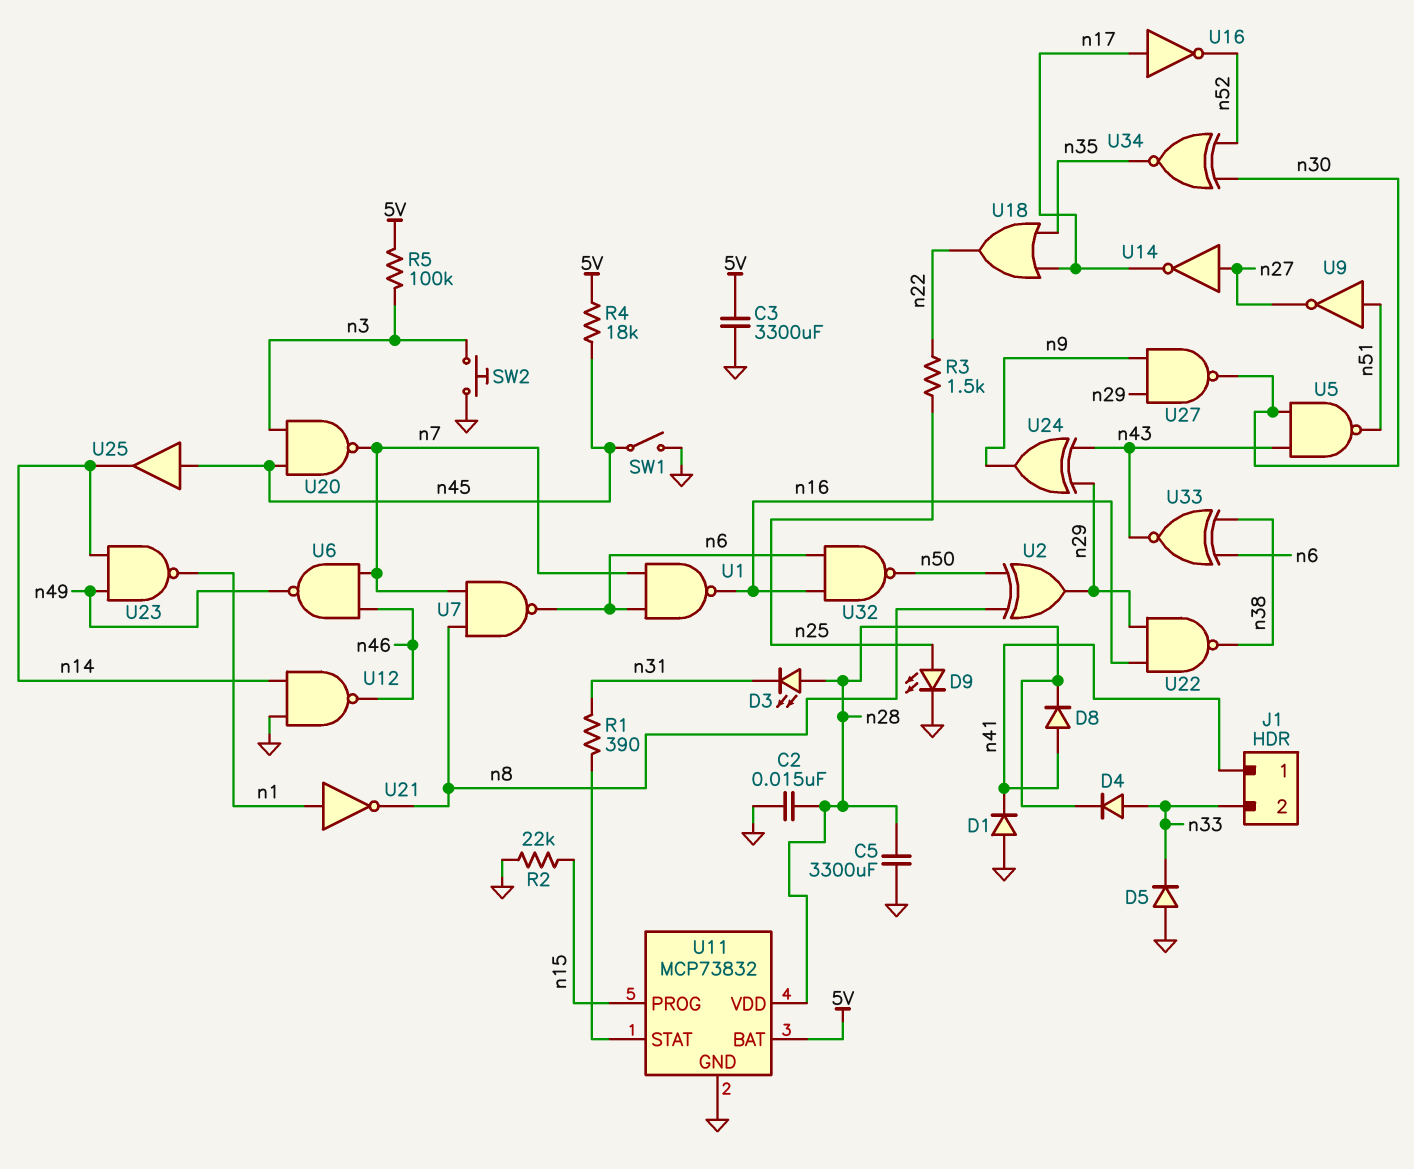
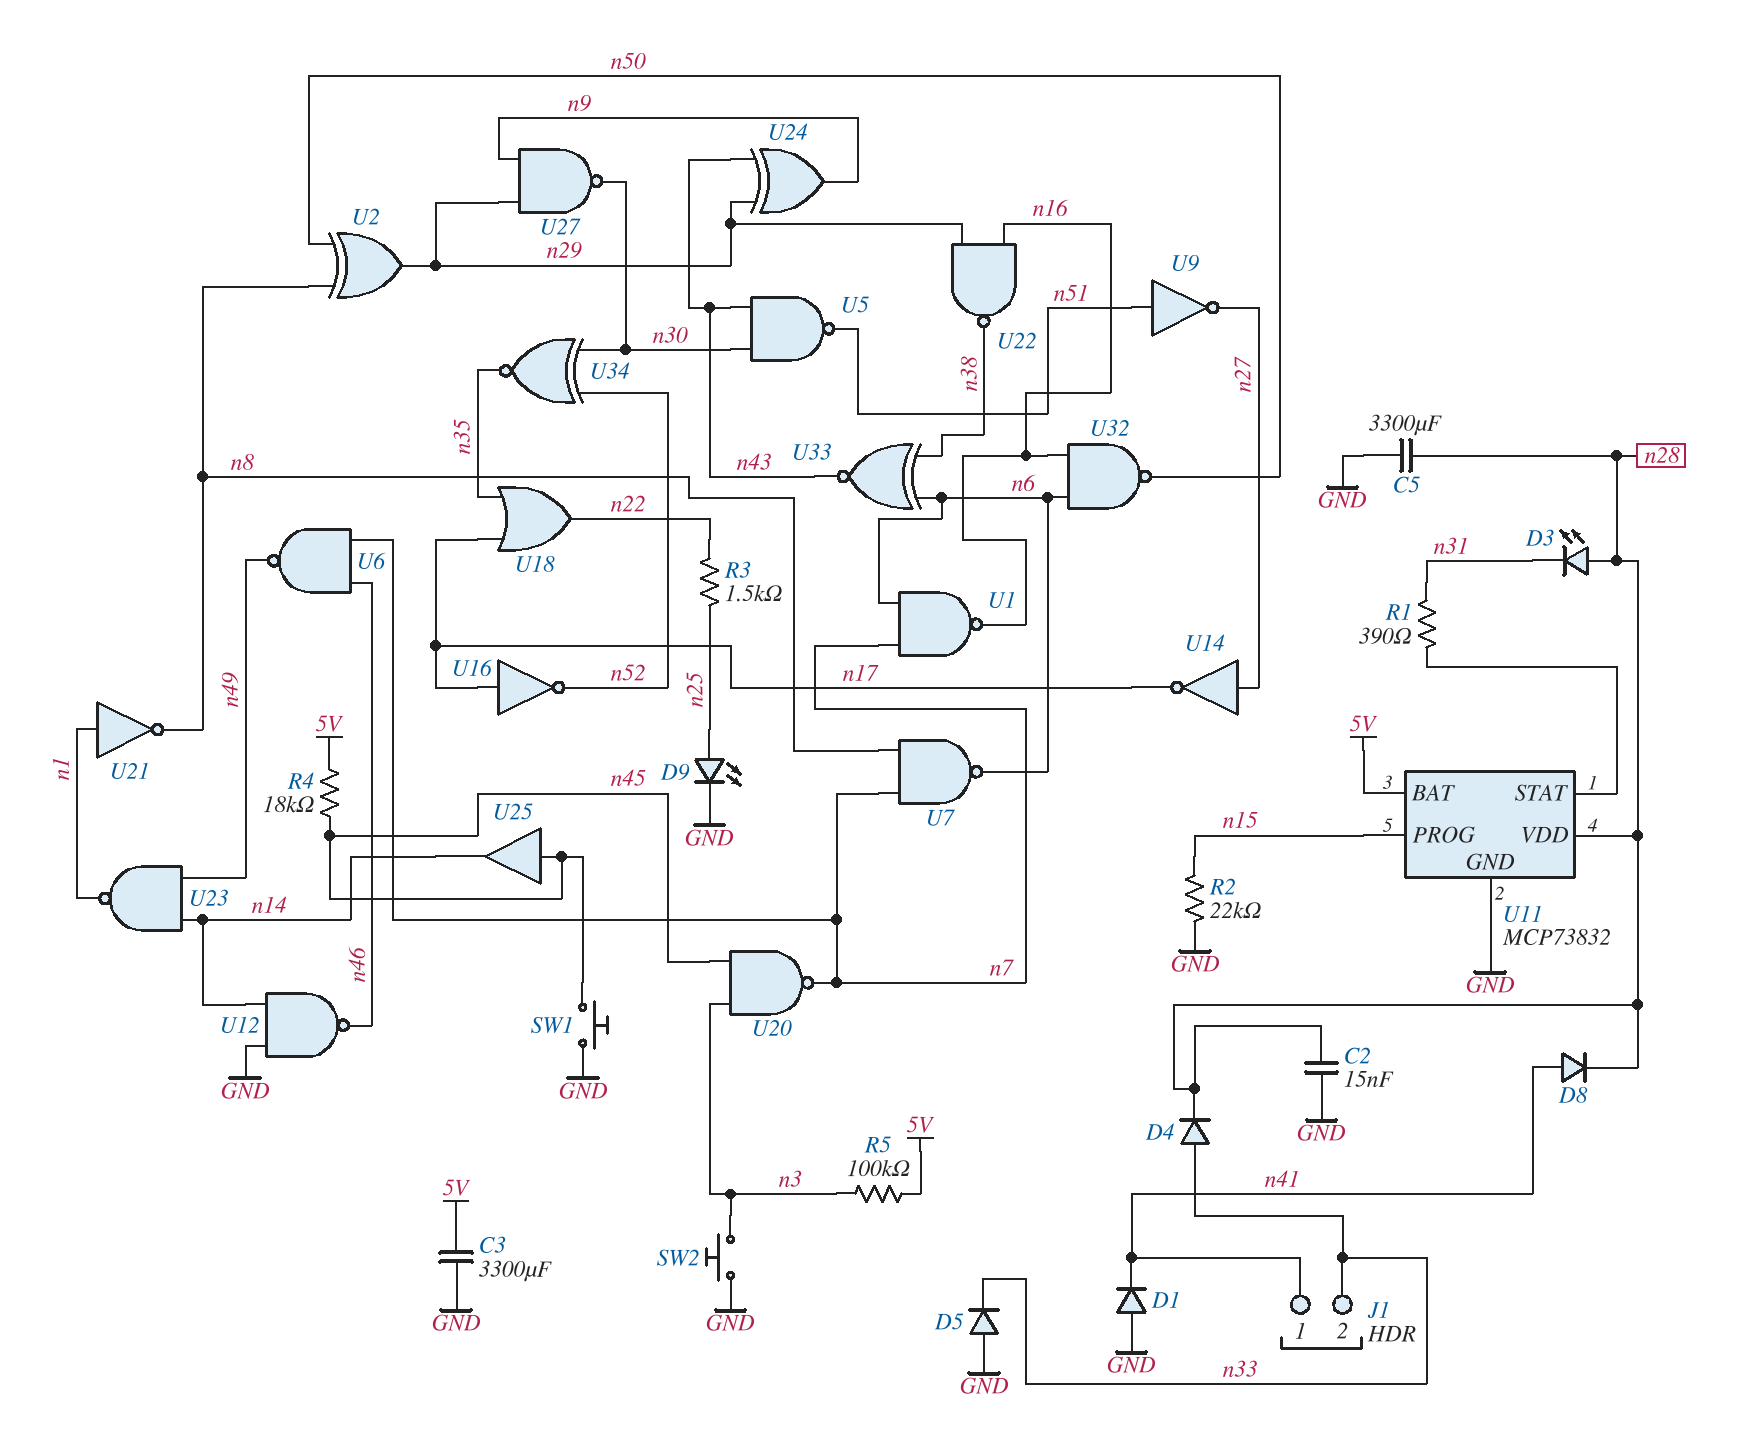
SW1: switch (GND, n45) -> button (GND, n45)

